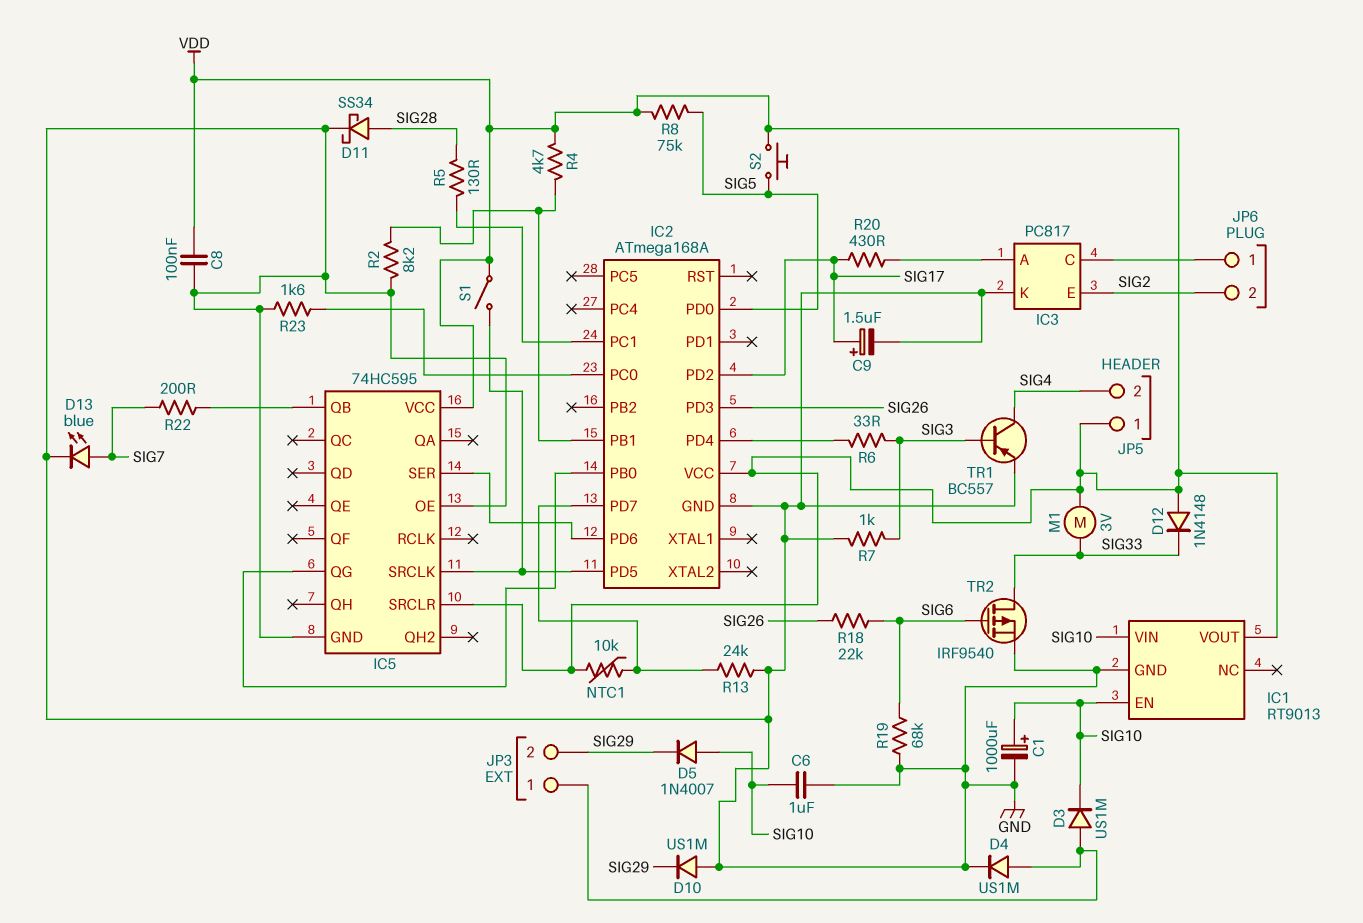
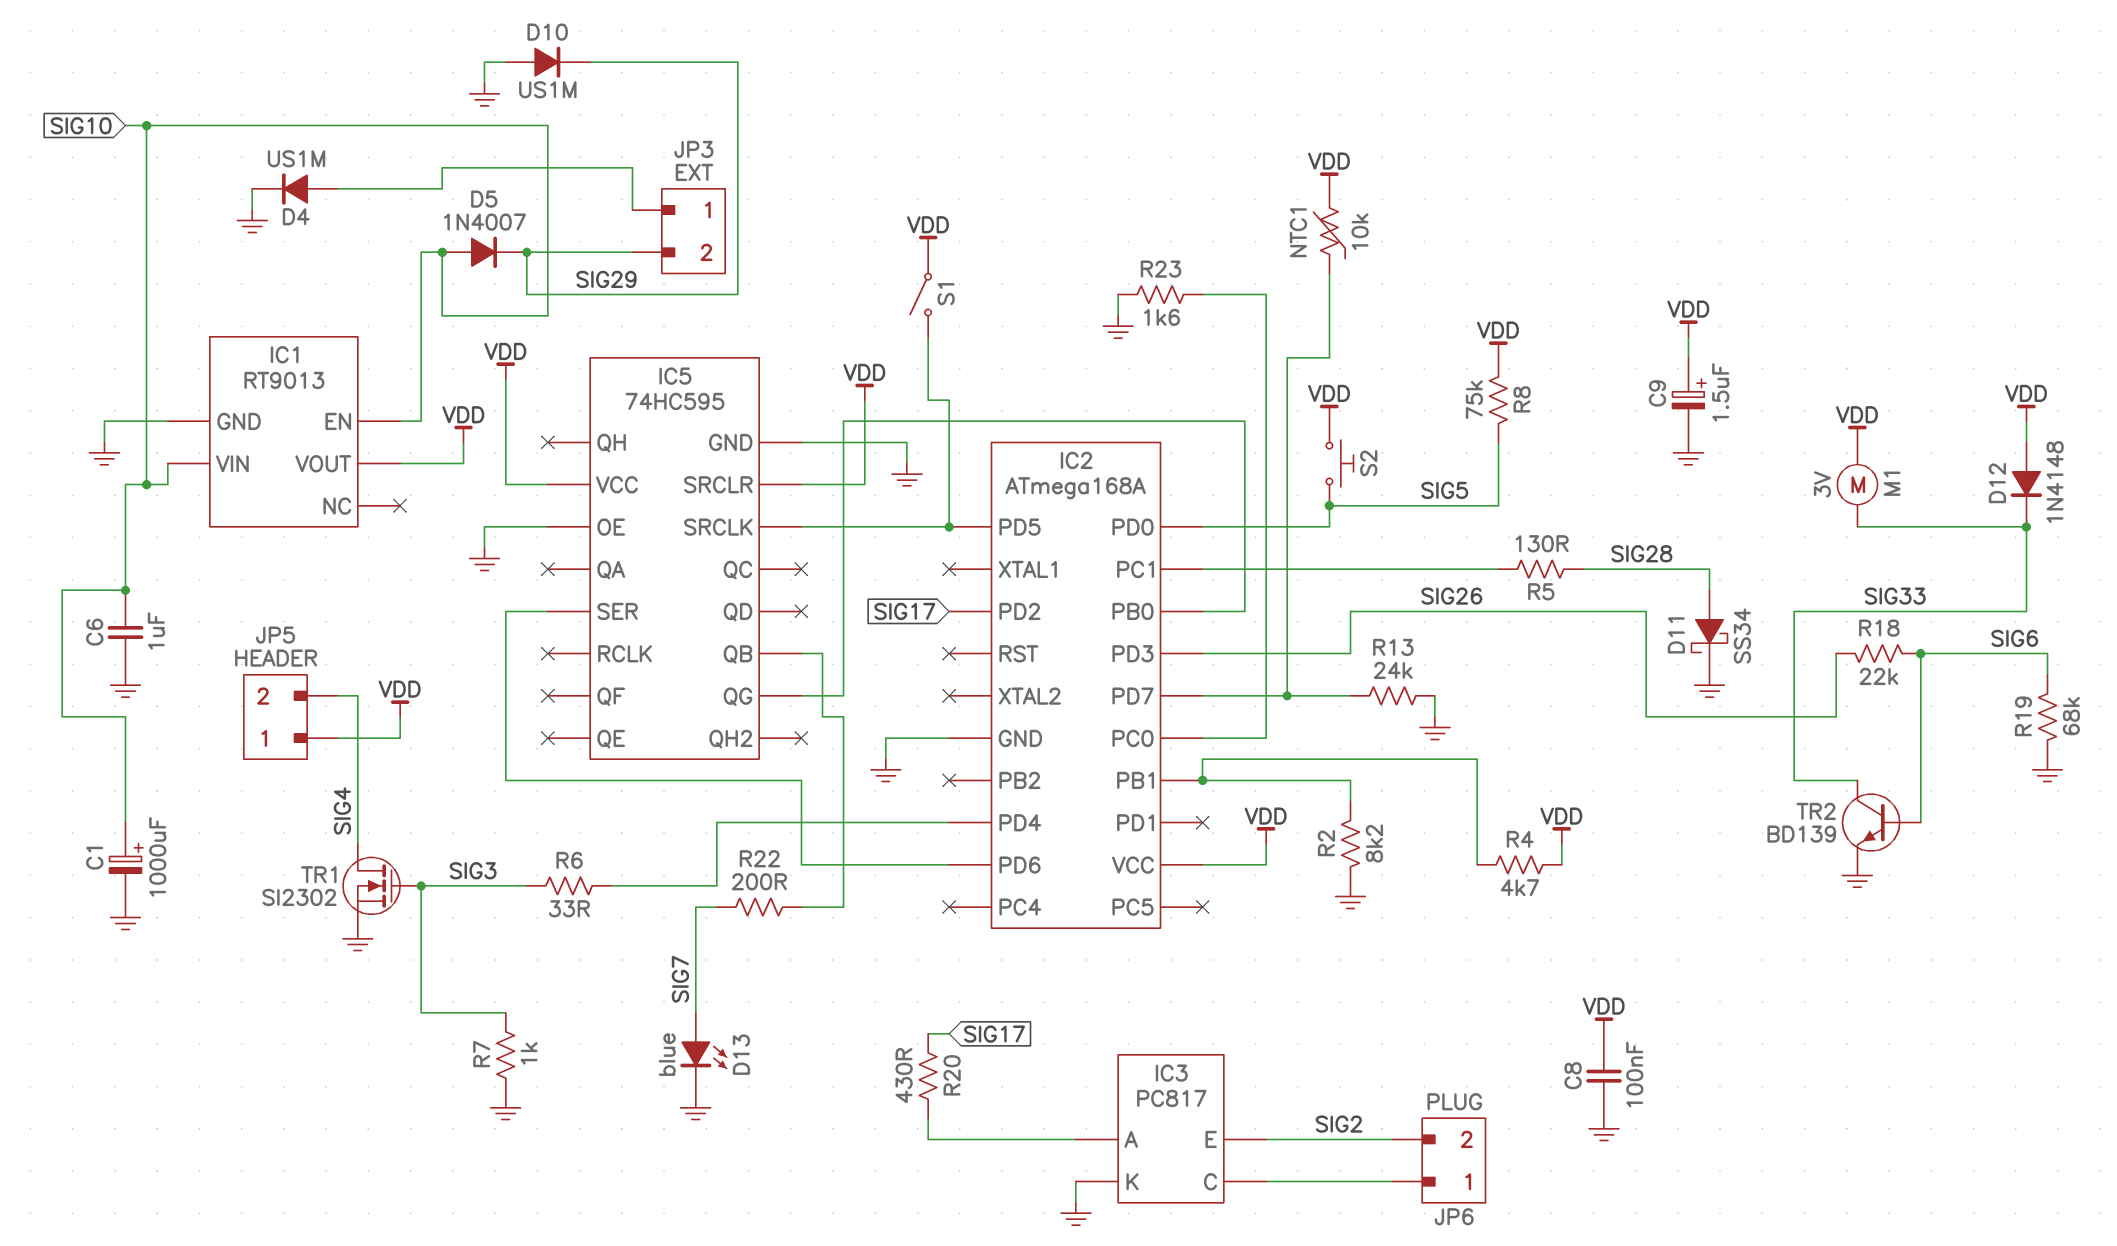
C9: 1.5uF (plus SIG17, minus GND) -> 1.5uF (plus VDD, minus GND)
D3: diode US1M (A JP3/1, K SIG10) -> none
TR1: PNP BC557 (B SIG3, C SIG4, E GND) -> NMOS SI2302 (G SIG3, D SIG4, S GND)
TR2: PMOS IRF9540 (G SIG6, D SIG33, S GND) -> NPN BD139 (B SIG6, C SIG33, E GND)

